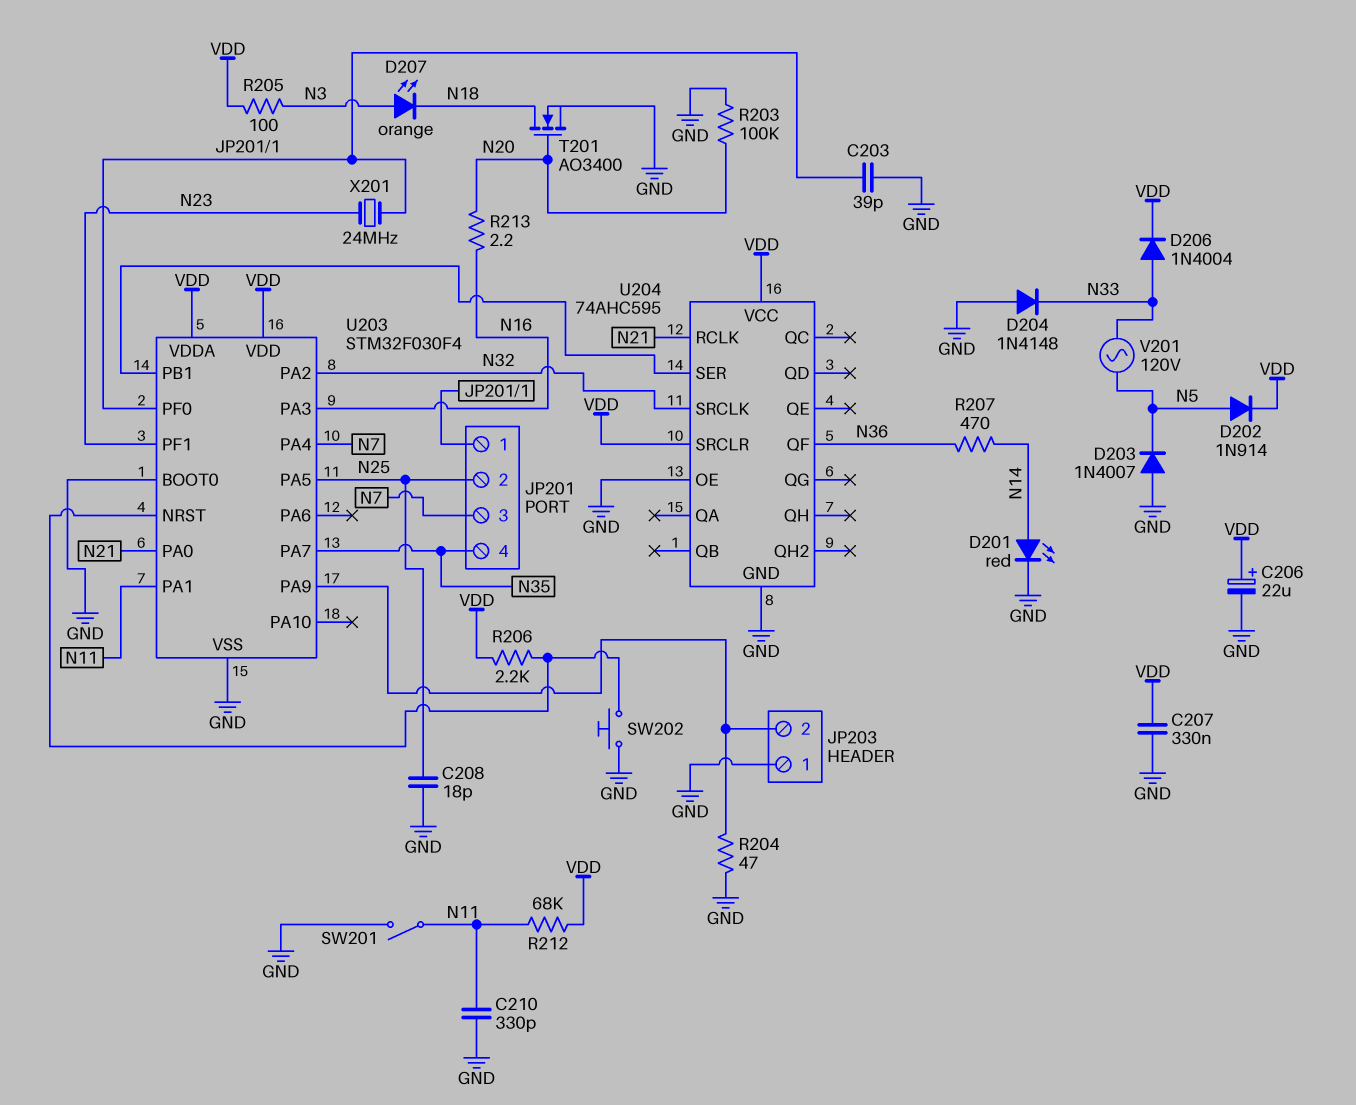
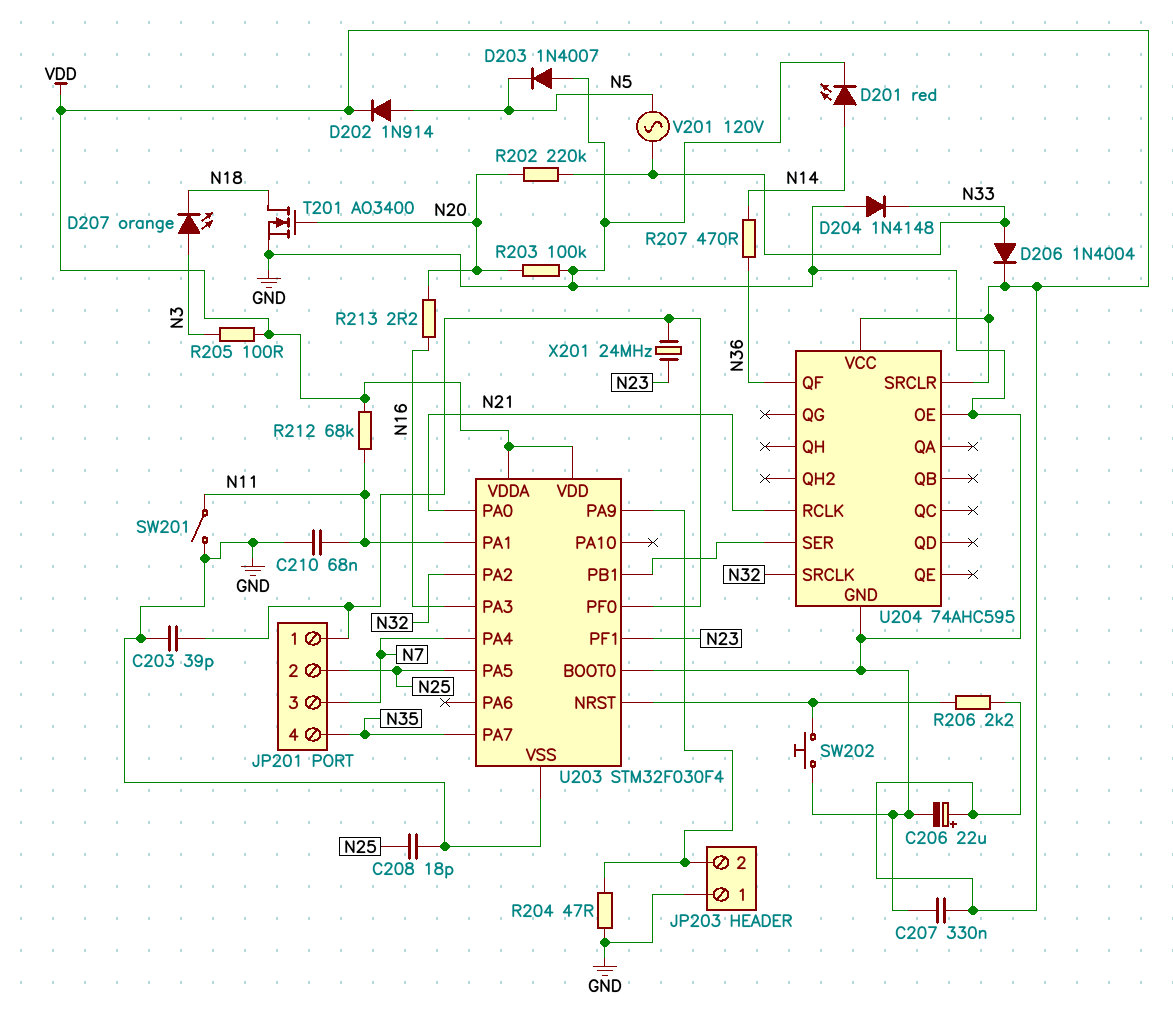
C210: 330pF (GND, N11) -> 68nF (GND, N11)
R202: none -> 220k (N20, N33)

